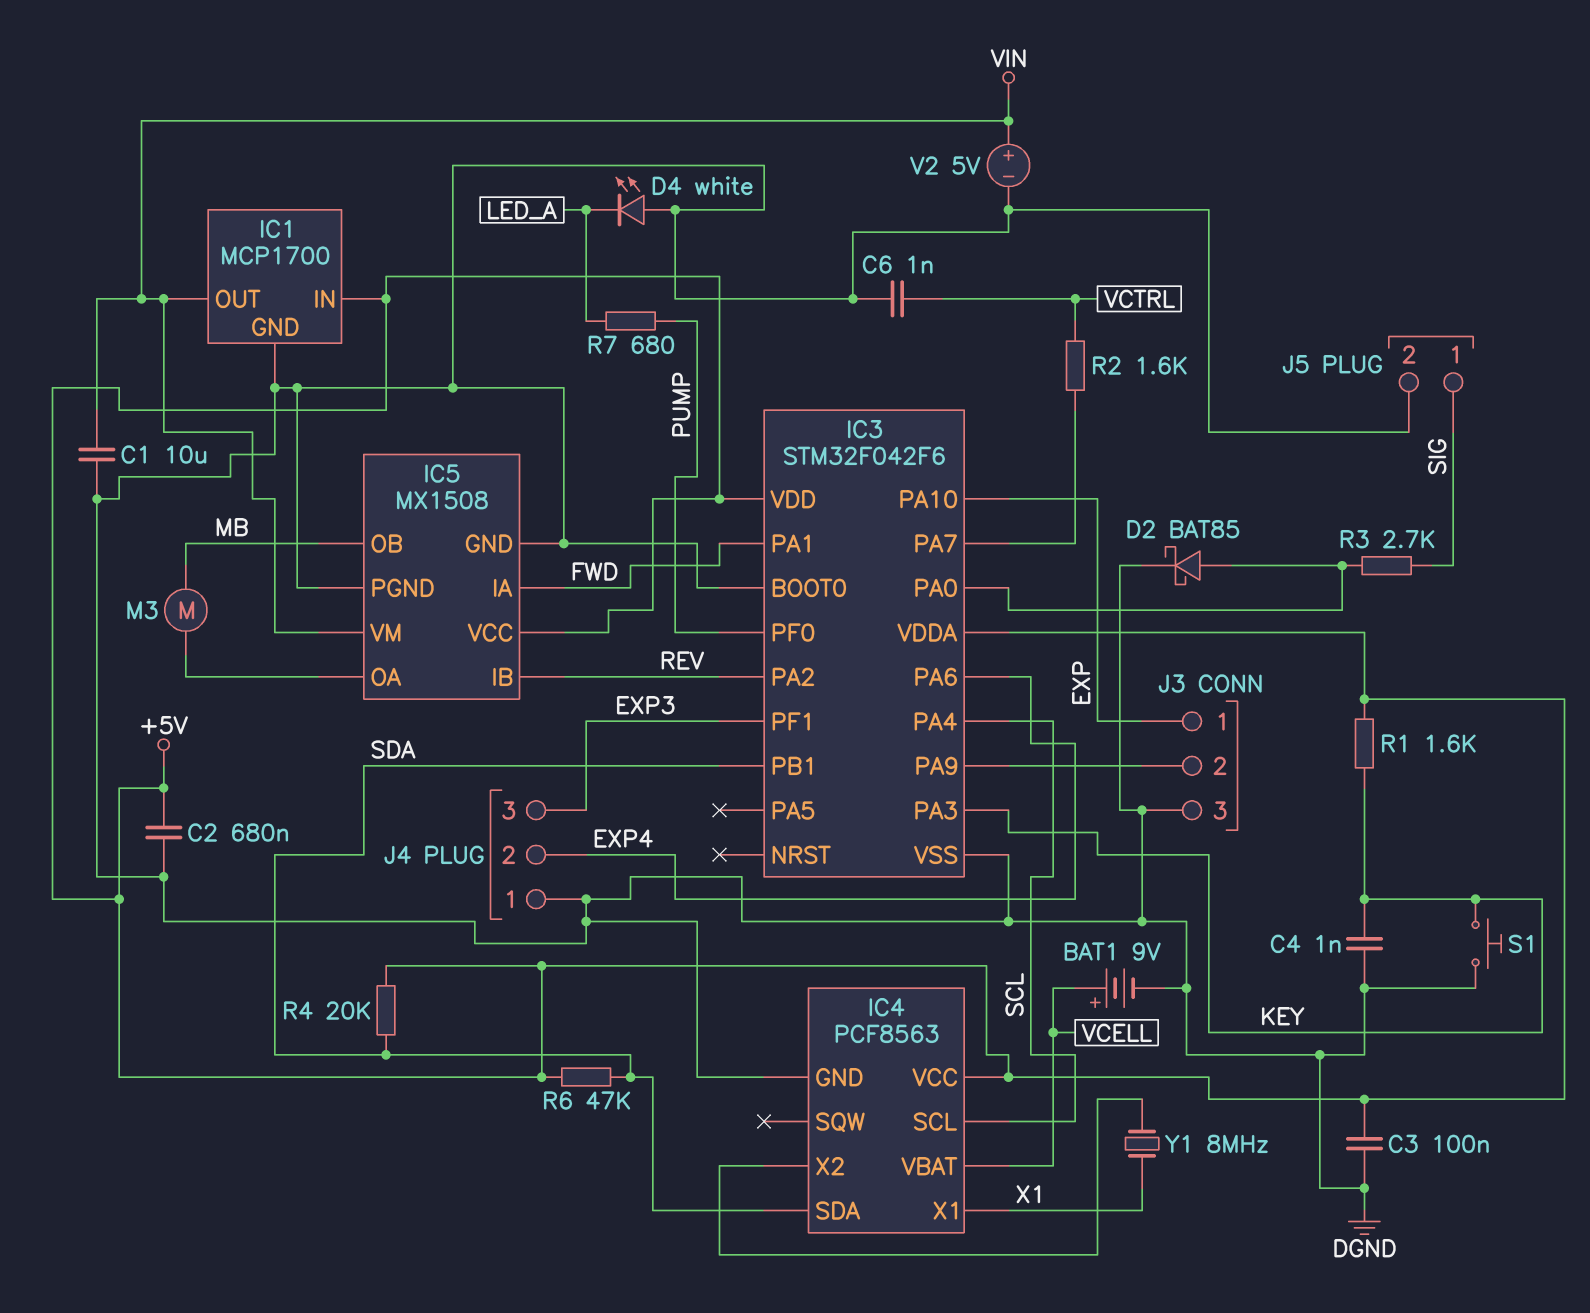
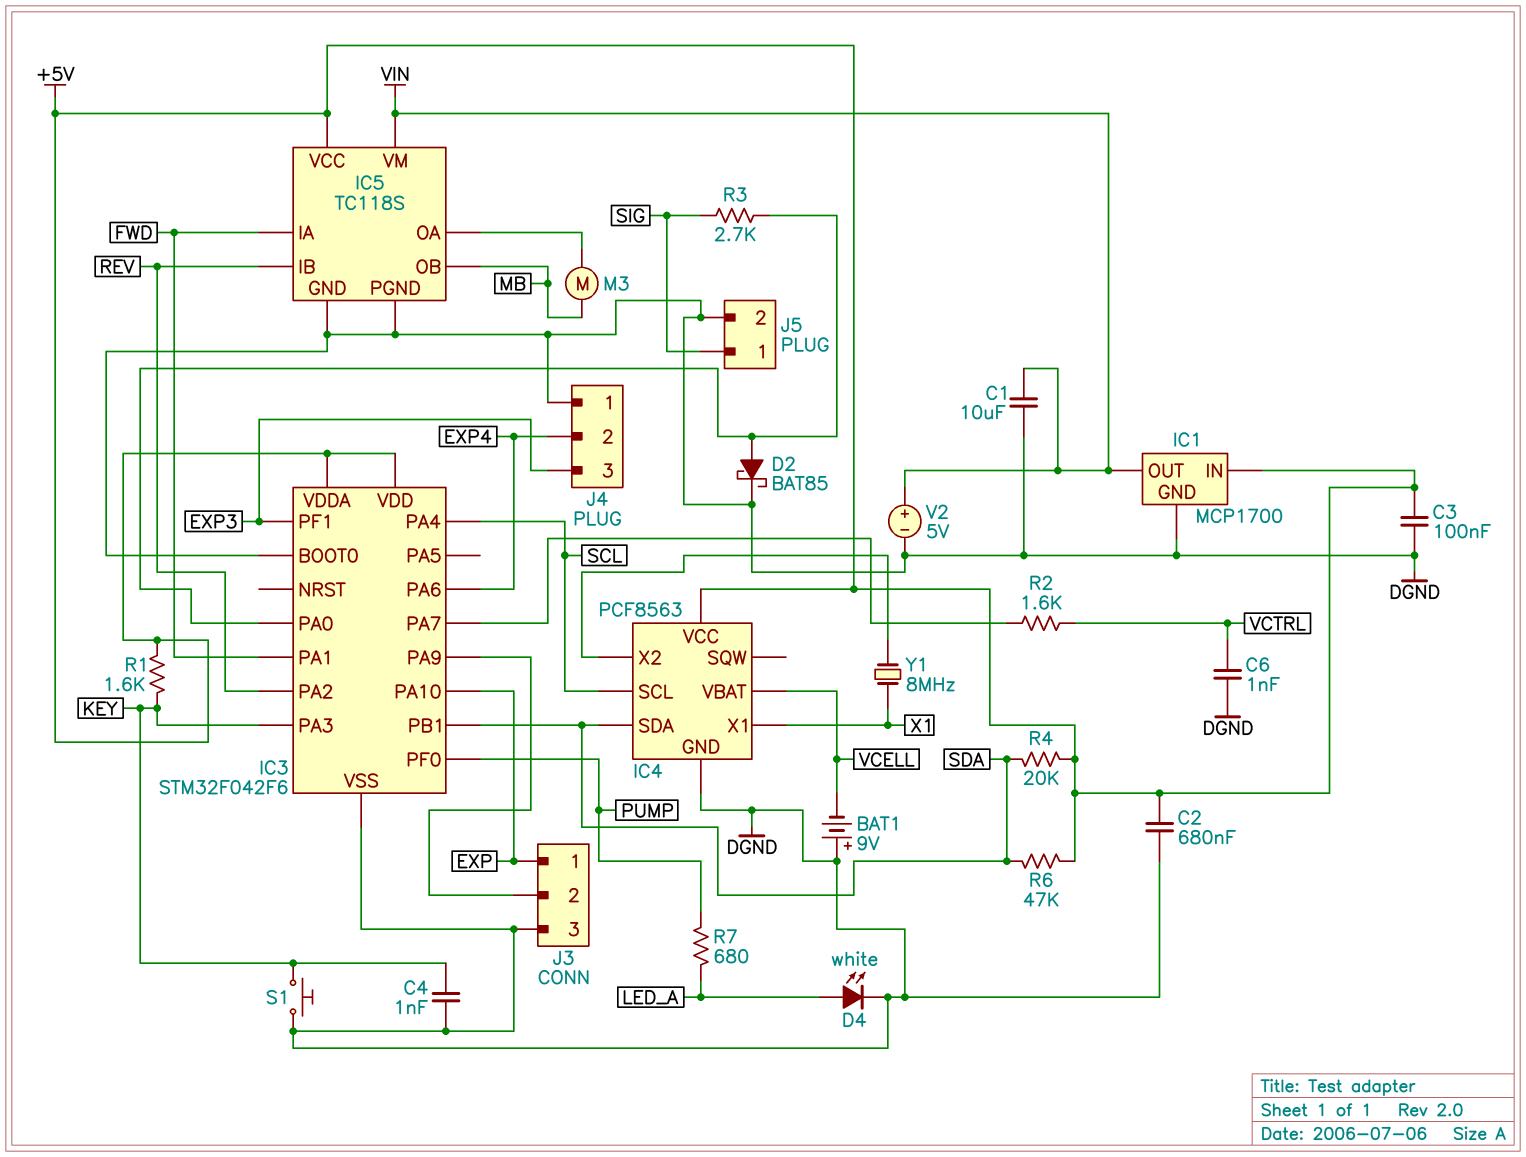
BAT1: 9V (plus VCELL, minus DGND) -> 9V (plus DGND, minus VCELL)
D4: LED white (A DGND, K LED_A) -> LED white (A LED_A, K DGND)
IC5: MX1508 -> TC118S

